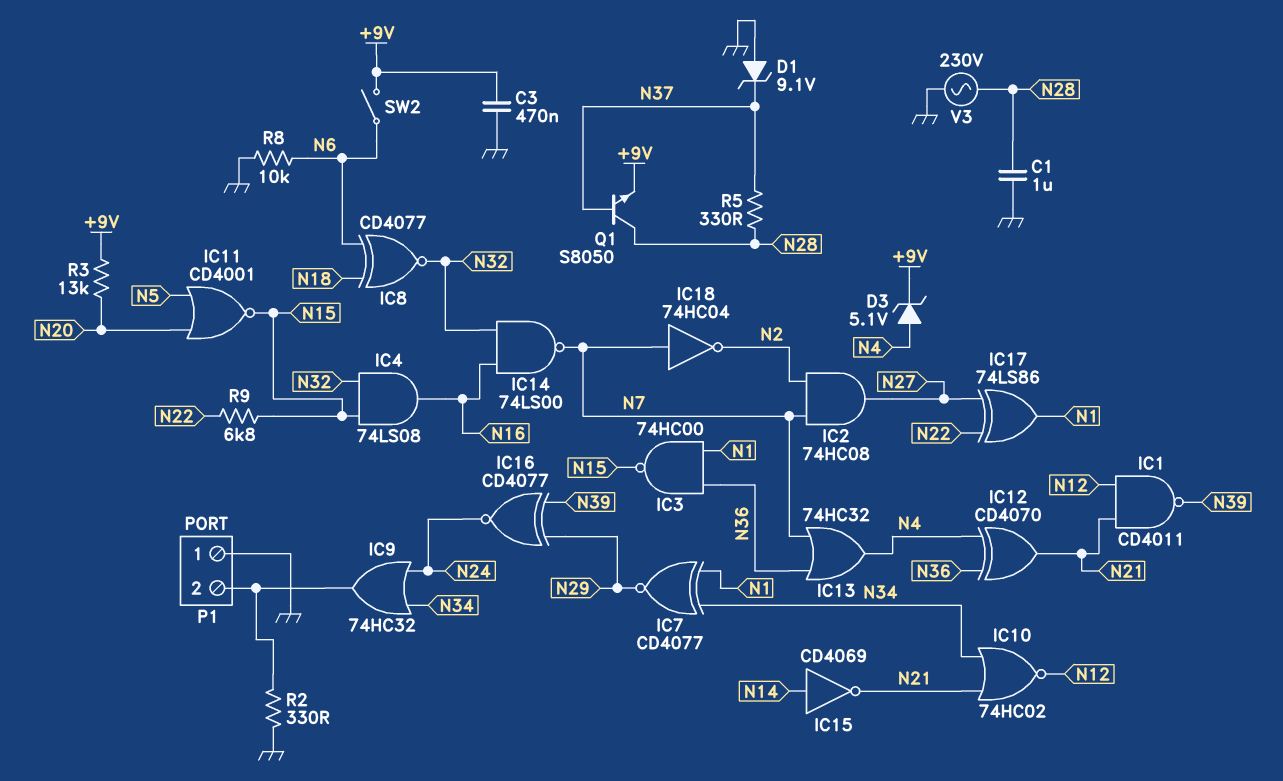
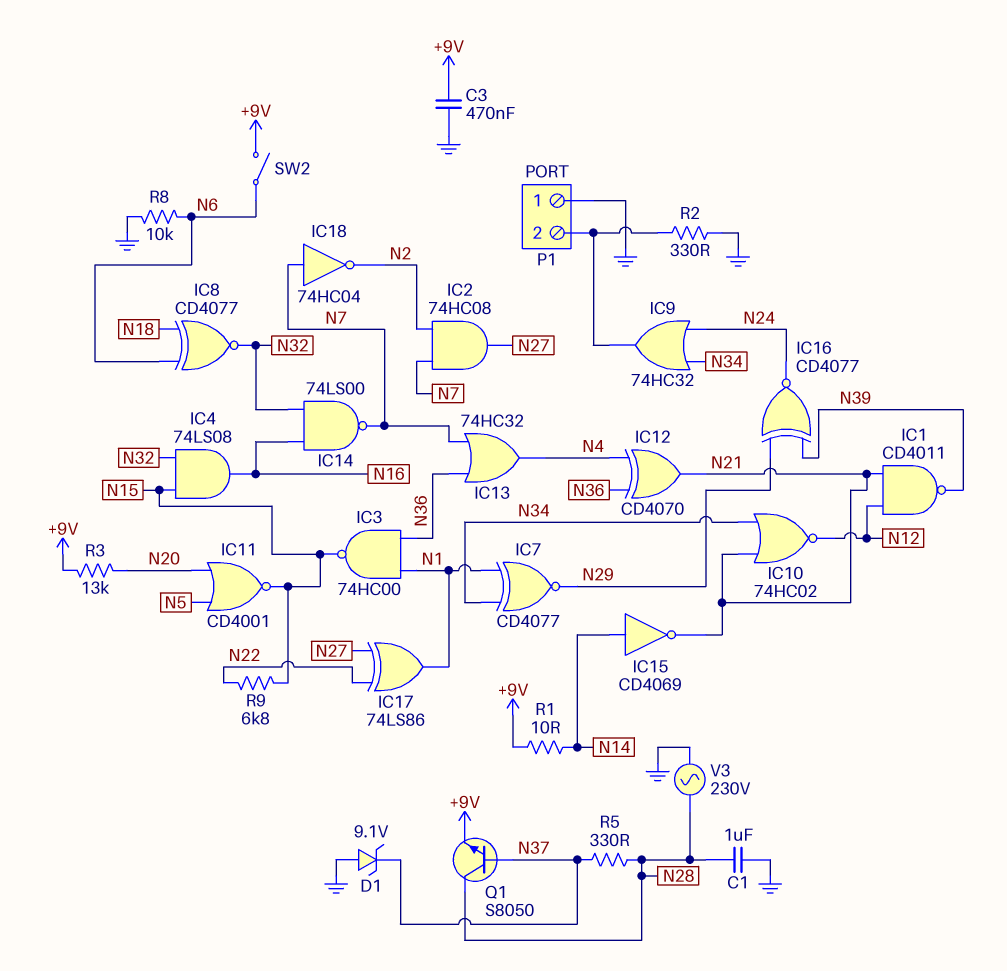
D3: zener 5.1V (A N4, K +9V) -> none
R1: none -> 10 (+9V, N14)

